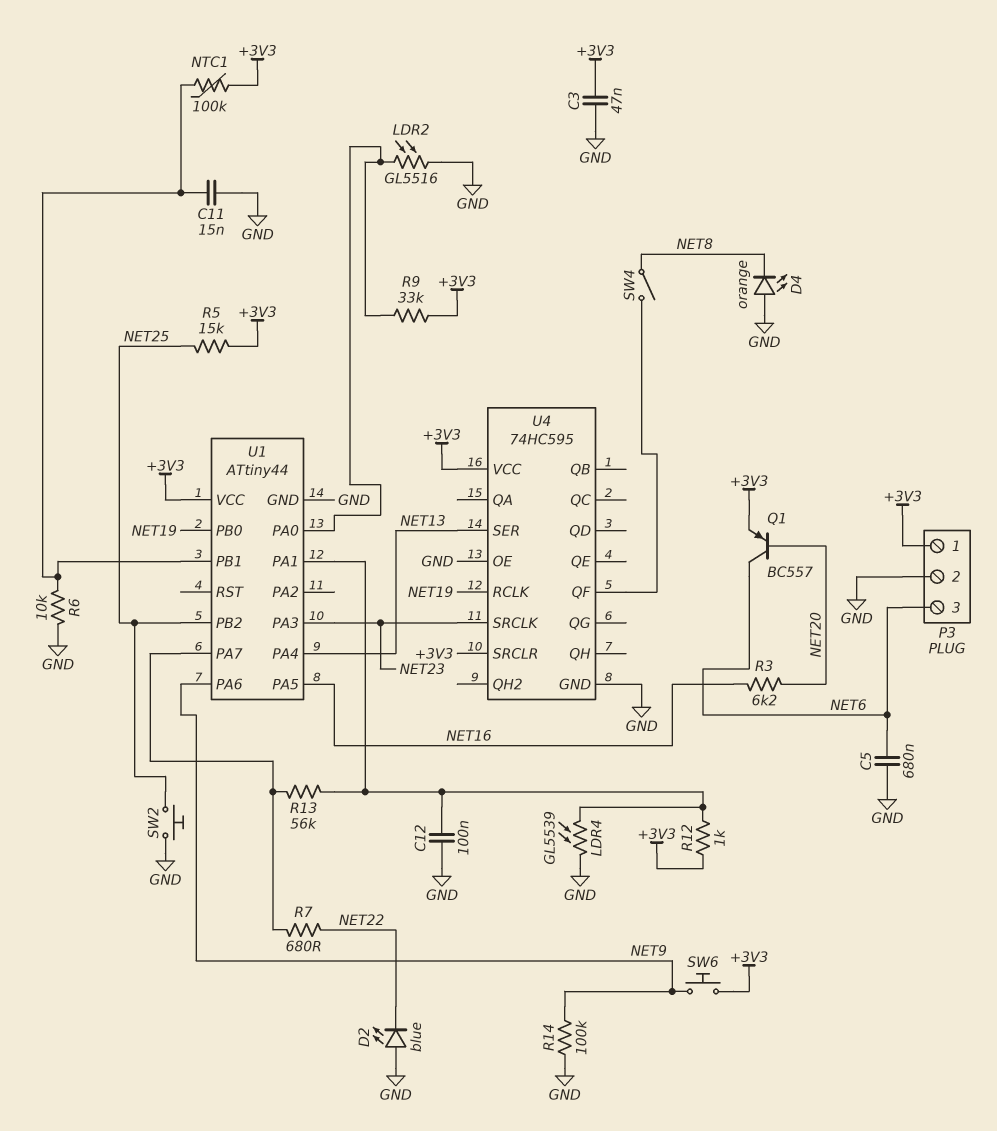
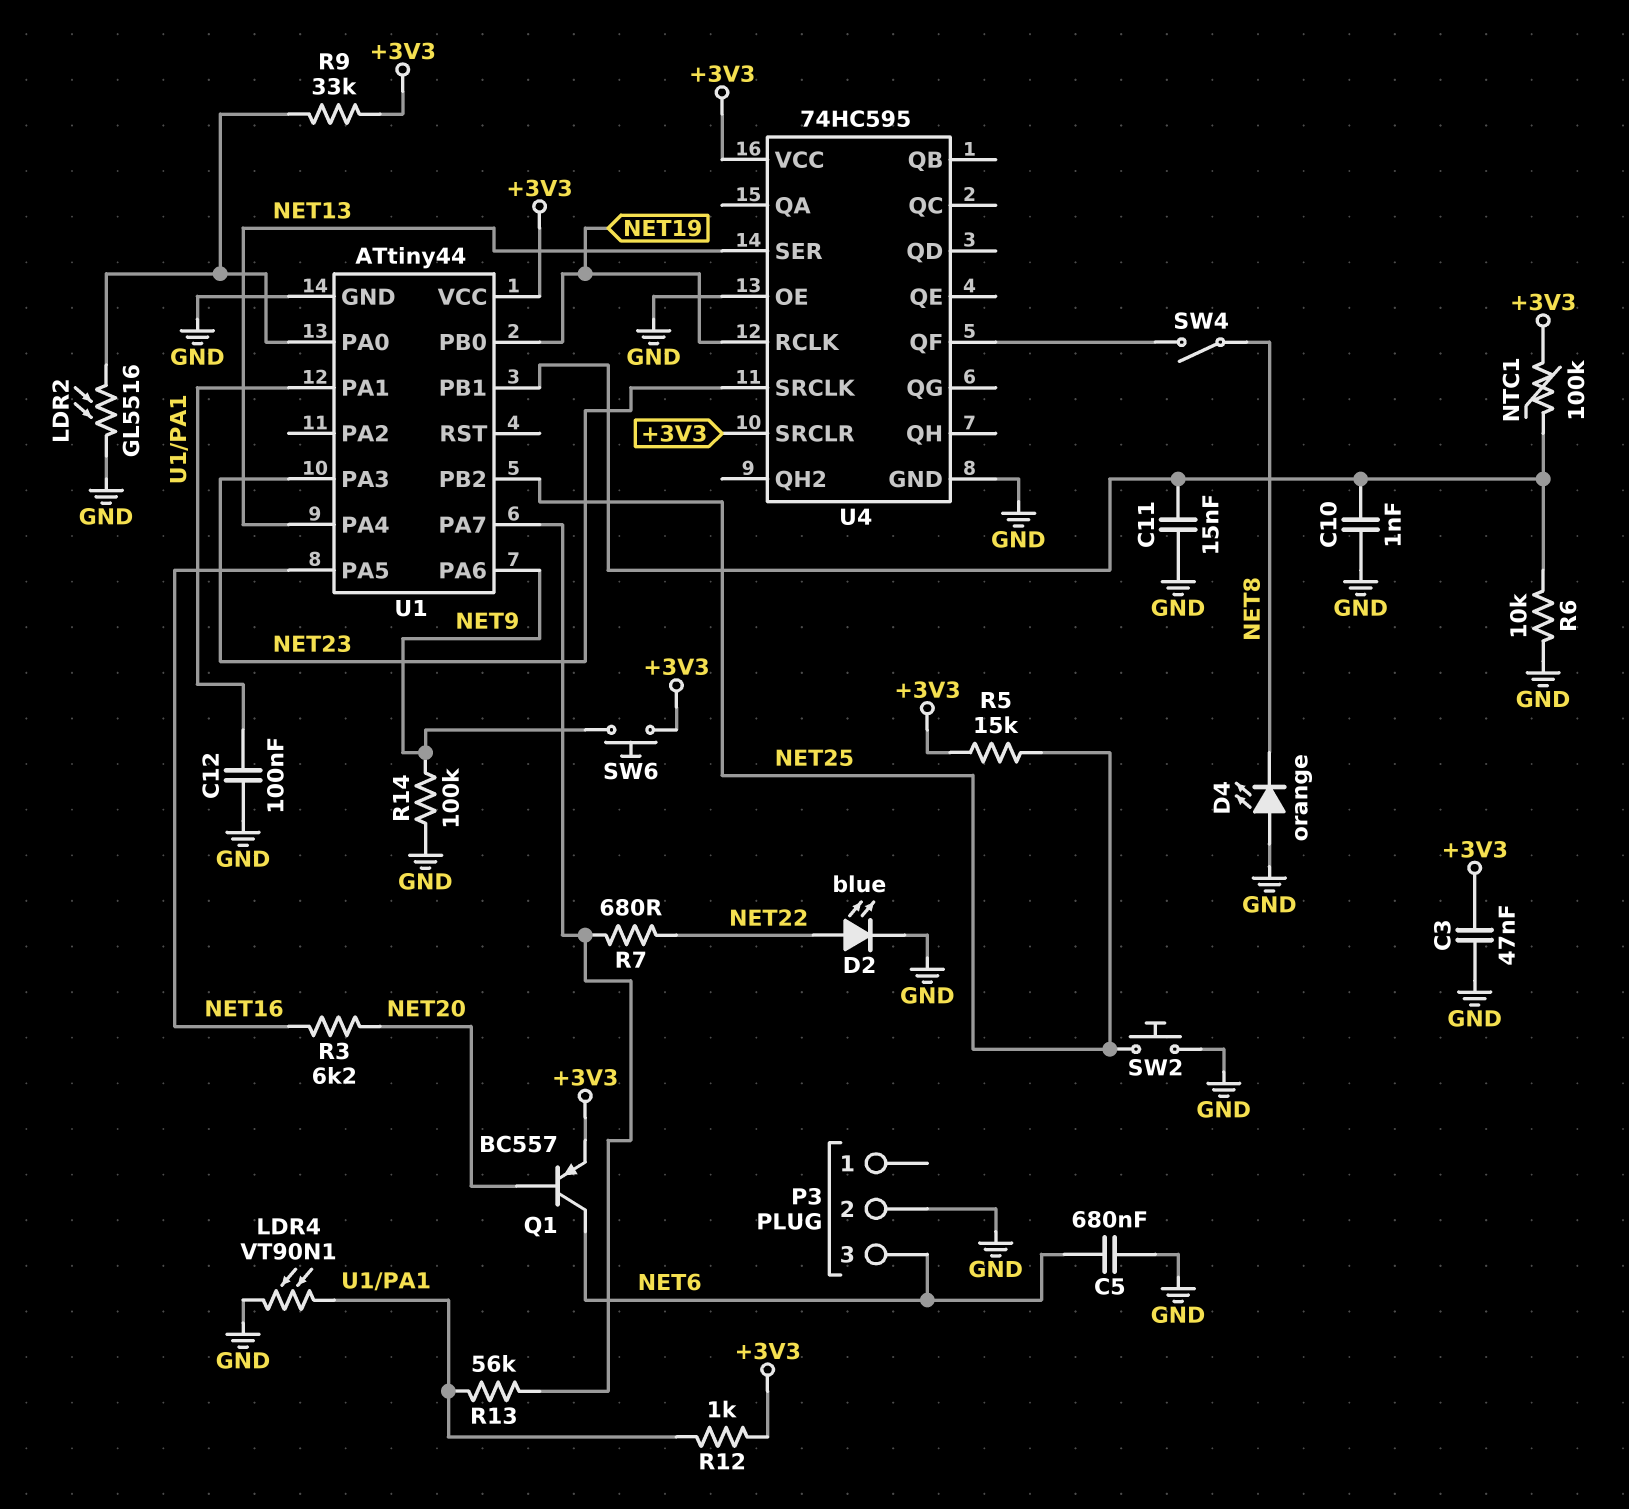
C10: none -> 1nF (GND, U1/PB1)
D2: LED blue (A GND, K NET22) -> LED blue (A NET22, K GND)
LDR4: GL5539 (GND, U1/PA1) -> VT90N1 (GND, U1/PA1)
P3 pin 1: +3V3 -> none

